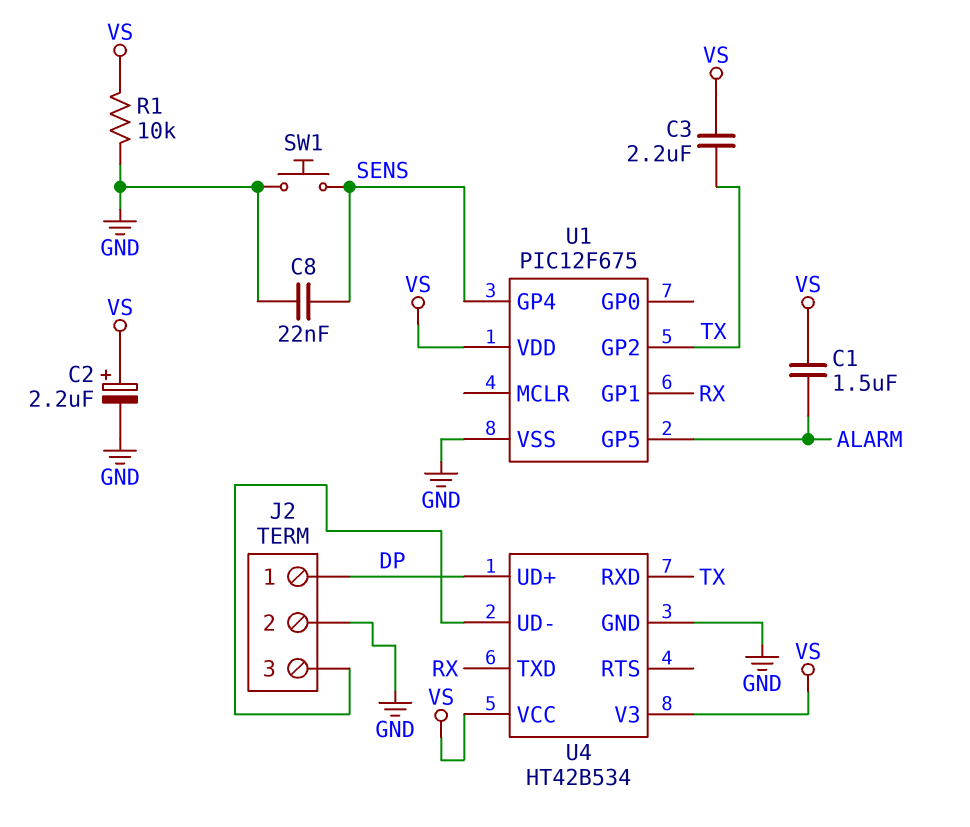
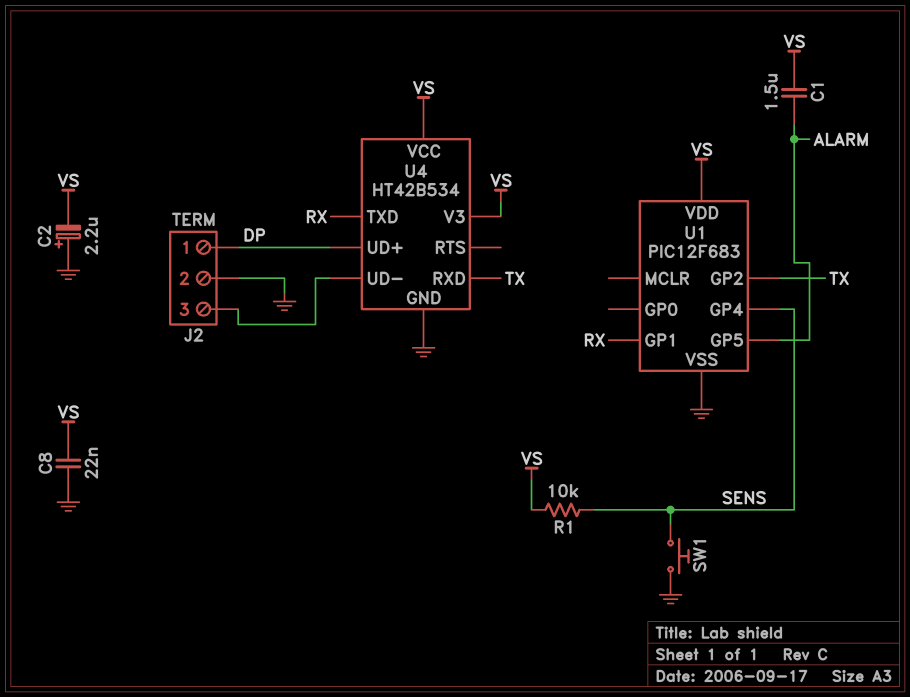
C2: 2.2uF (plus VS, minus GND) -> 2.2uF (plus GND, minus VS)
C3: 2.2uF (TX, VS) -> none
C8: 22nF (GND, SENS) -> 22nF (GND, VS)
R1: 10k (GND, VS) -> 10k (SENS, VS)
U1: PIC12F675 -> PIC12F683

